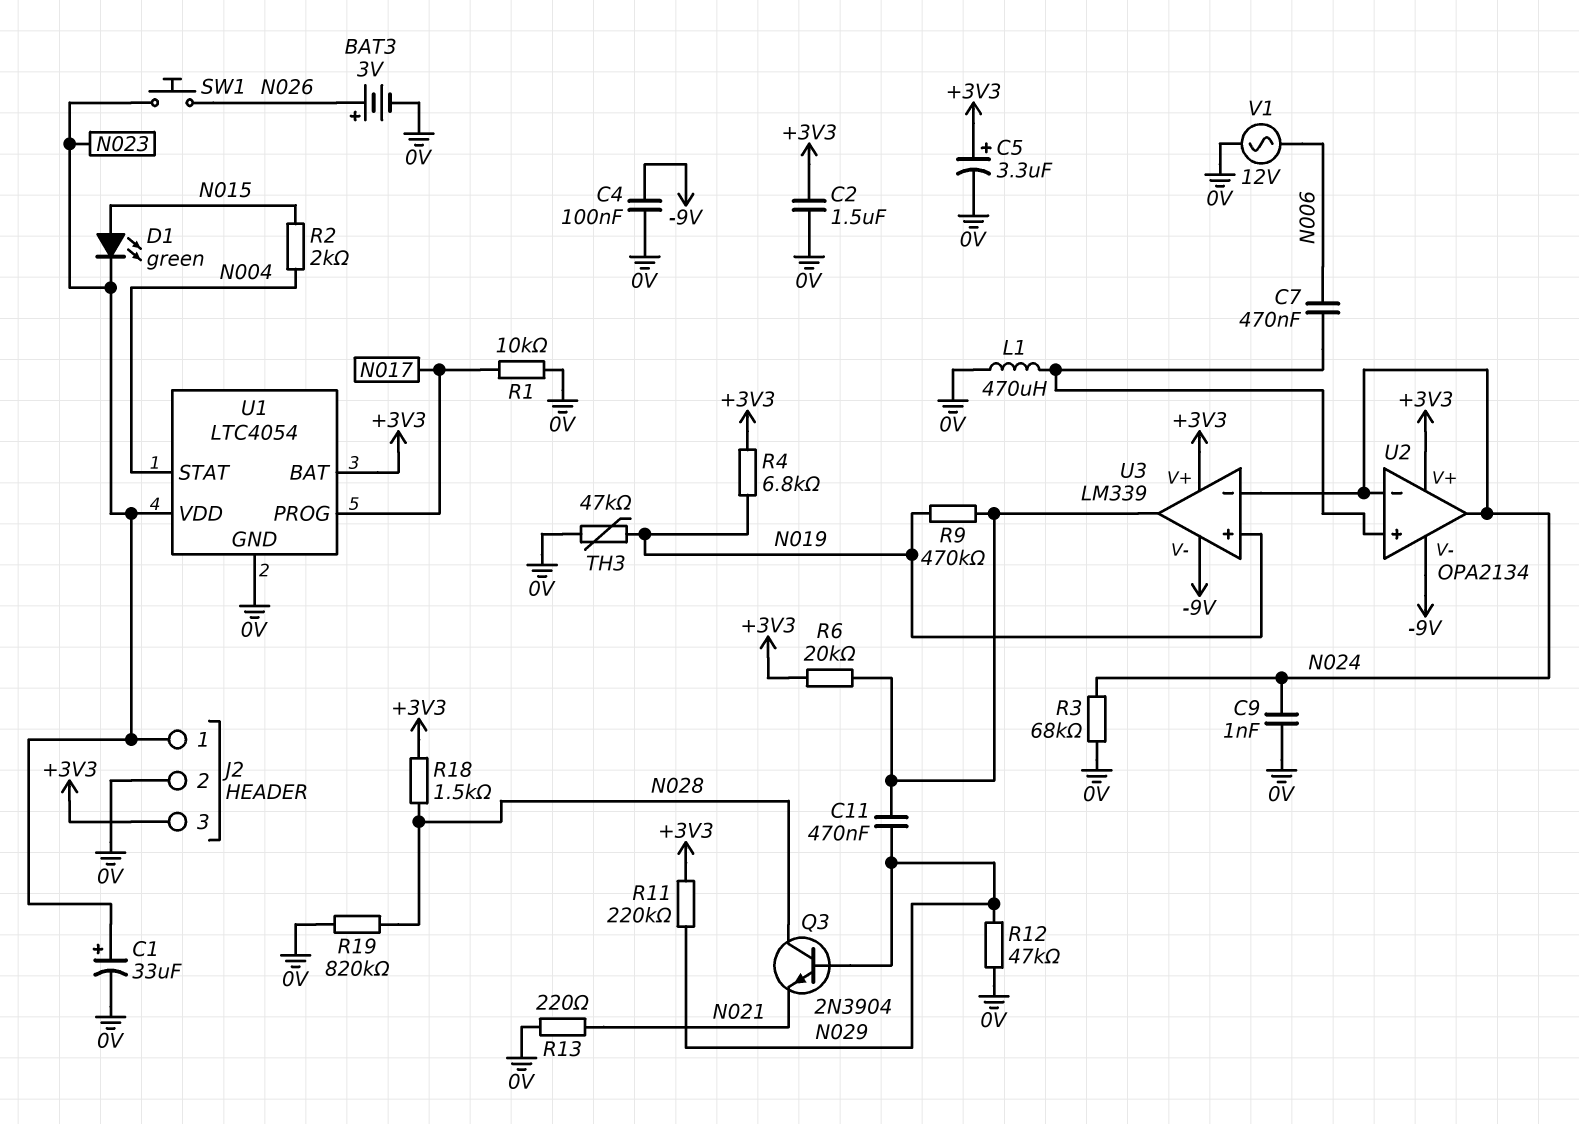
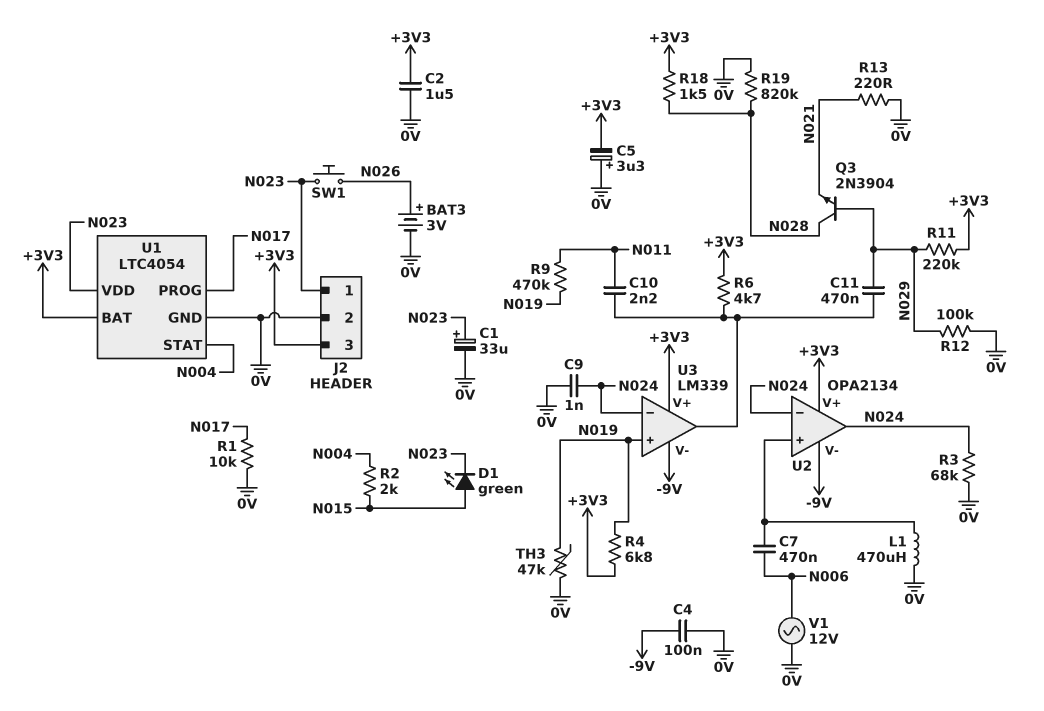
C5: 3.3uF (plus +3V3, minus 0V) -> 3.3uF (plus 0V, minus +3V3)
C10: none -> 2.2nF (N011, U3/out)
R6: 20k (+3V3, U3/out) -> 4.7k (+3V3, U3/out)
R9: 470k (N019, U3/out) -> 470k (N011, N019)
R12: 47k (0V, N029) -> 100k (0V, N029)

